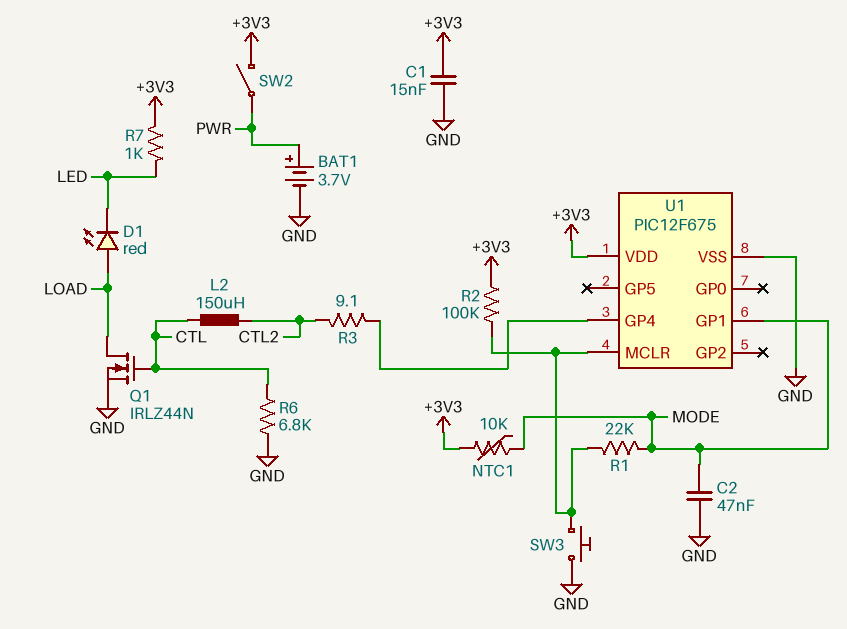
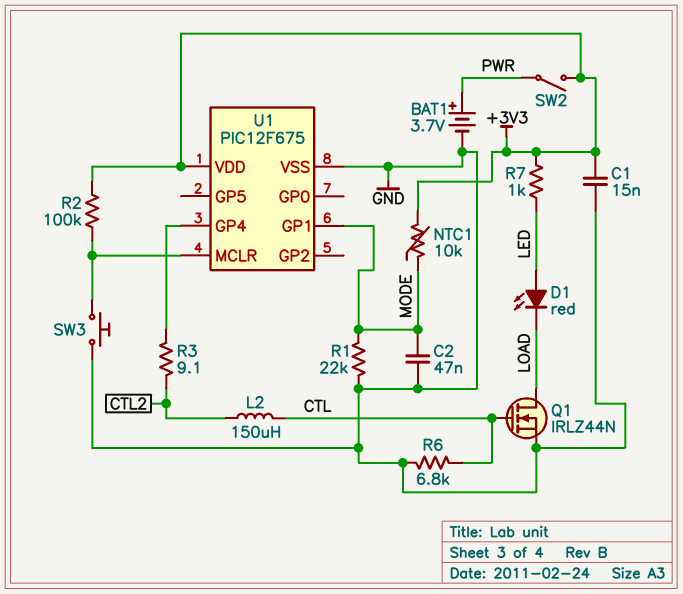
D1: LED red (A LOAD, K LED) -> LED red (A LED, K LOAD)
R1: 22k (MODE, U1/MCLR) -> 22k (GND, MODE)

